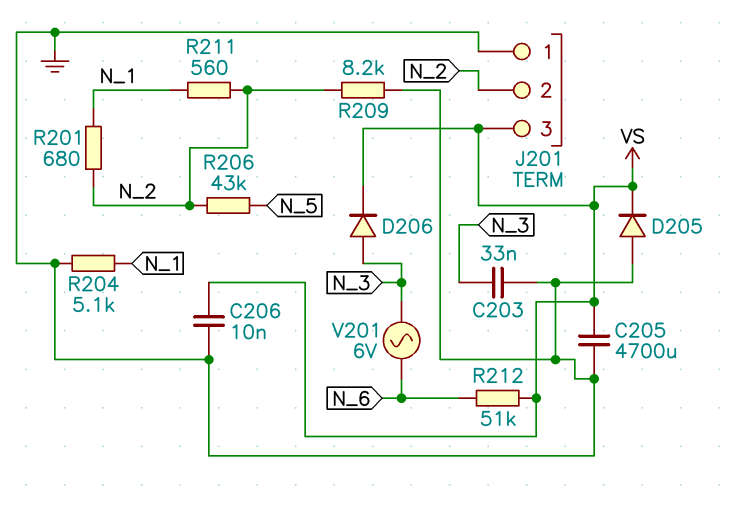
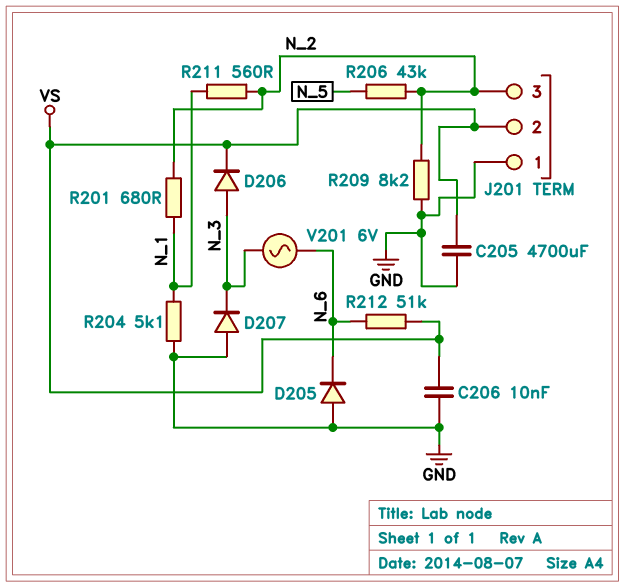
C203: 33nF (GND, N_3) -> none
D205: diode (A GND, K VS) -> diode (A GND, K N_6)
D207: none -> diode (A GND, K N_3)
J201 pin 2: N_2 -> VS
J201 pin 3: VS -> N_2

